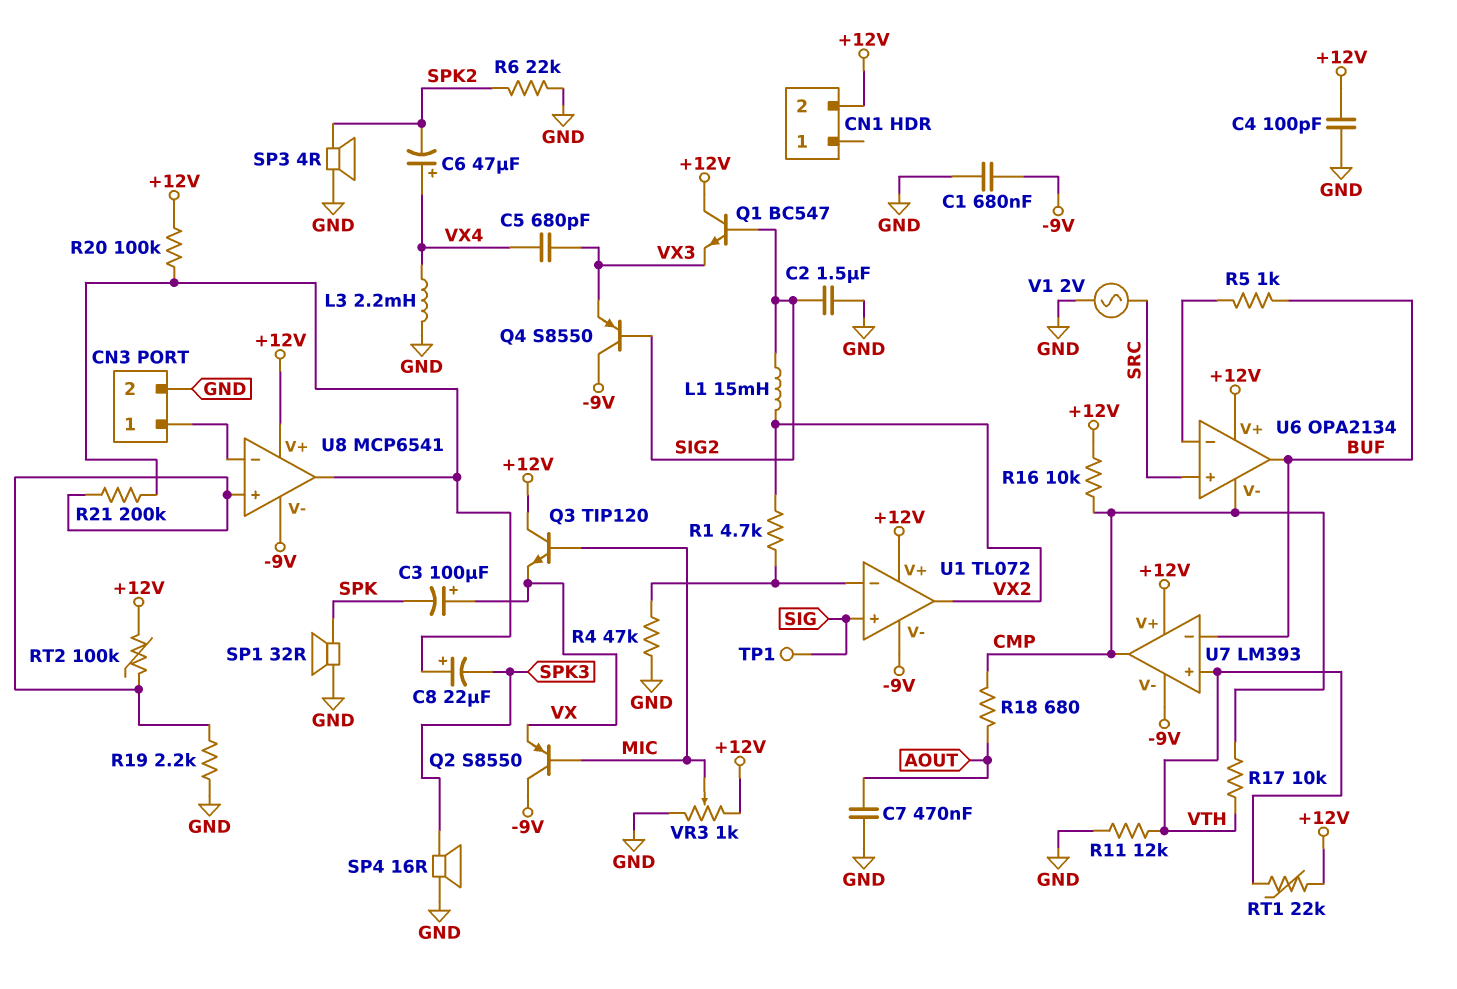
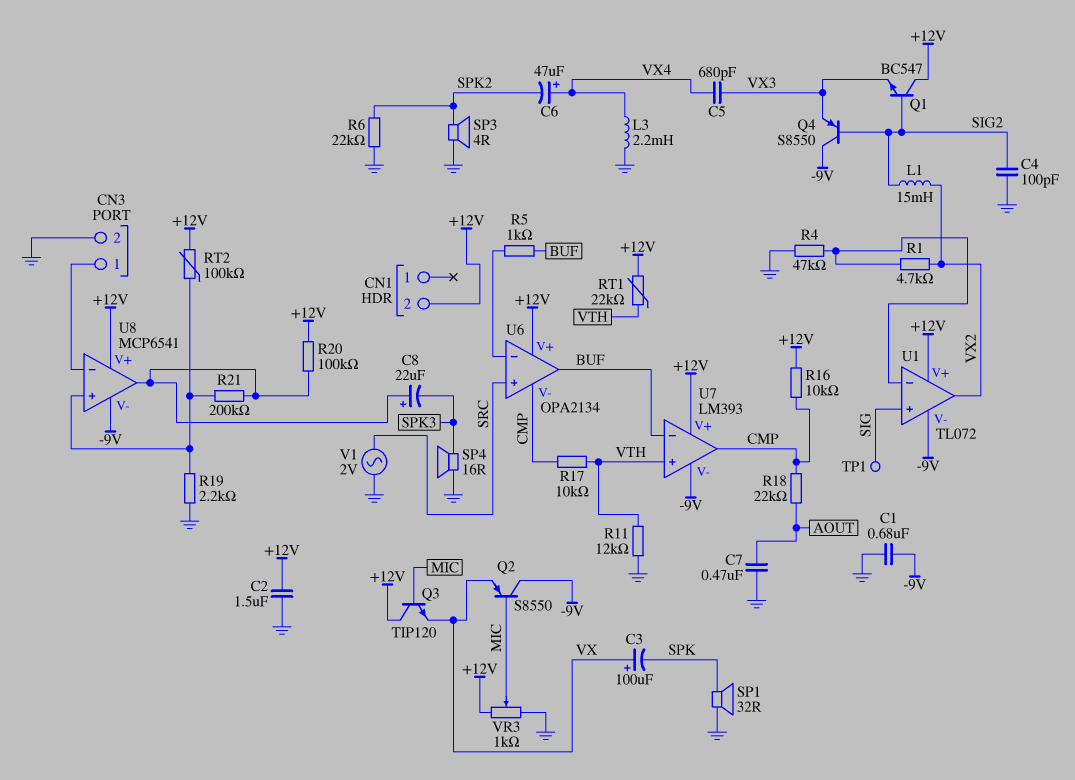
C2: 1.5uF (GND, SIG2) -> 1.5uF (+12V, GND)
C4: 100pF (+12V, GND) -> 100pF (GND, SIG2)
R18: 680 (AOUT, CMP) -> 22k (AOUT, CMP)

